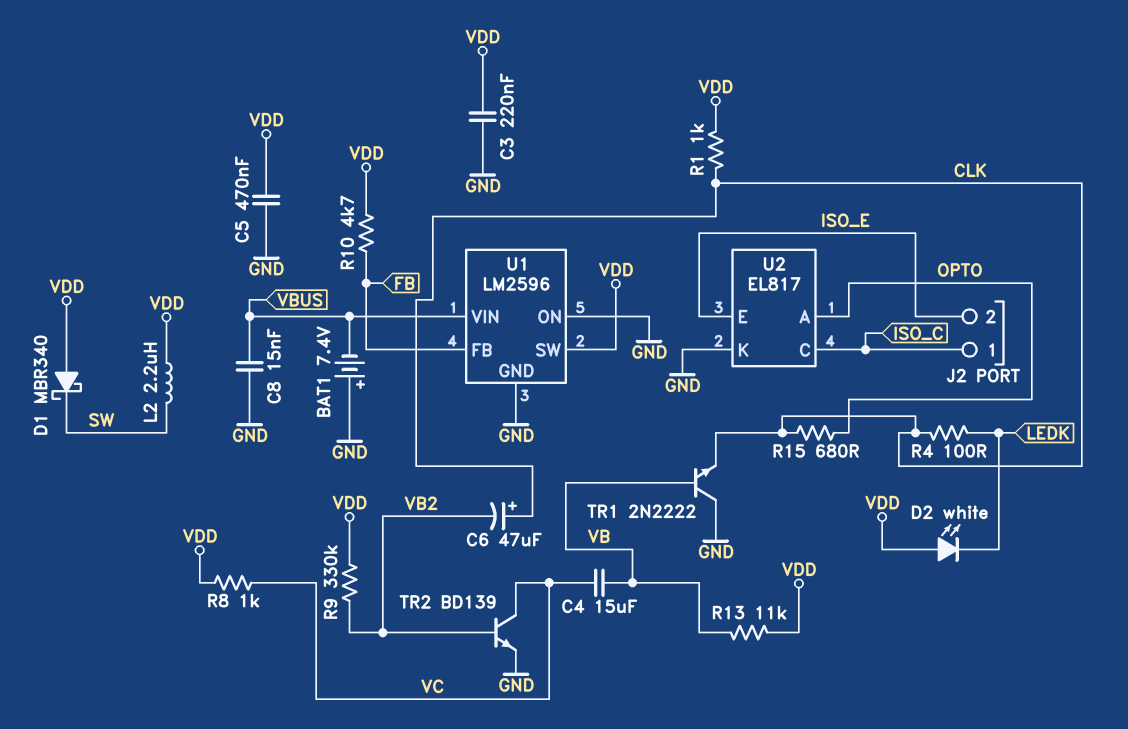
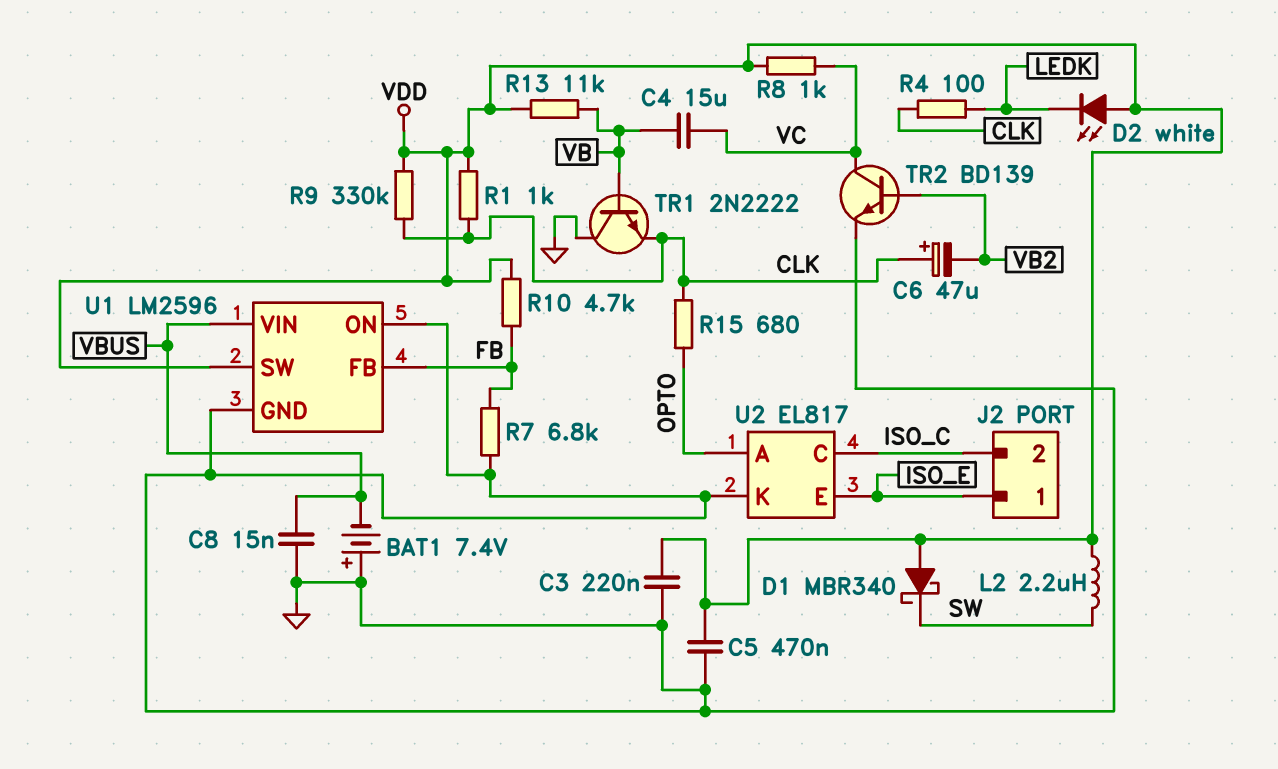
J2 pin 1: ISO_C -> ISO_E
J2 pin 2: ISO_E -> ISO_C
R7: none -> 6.8k (FB, GND)
R9: 330k (VB2, VDD) -> 330k (CLK, VDD)

